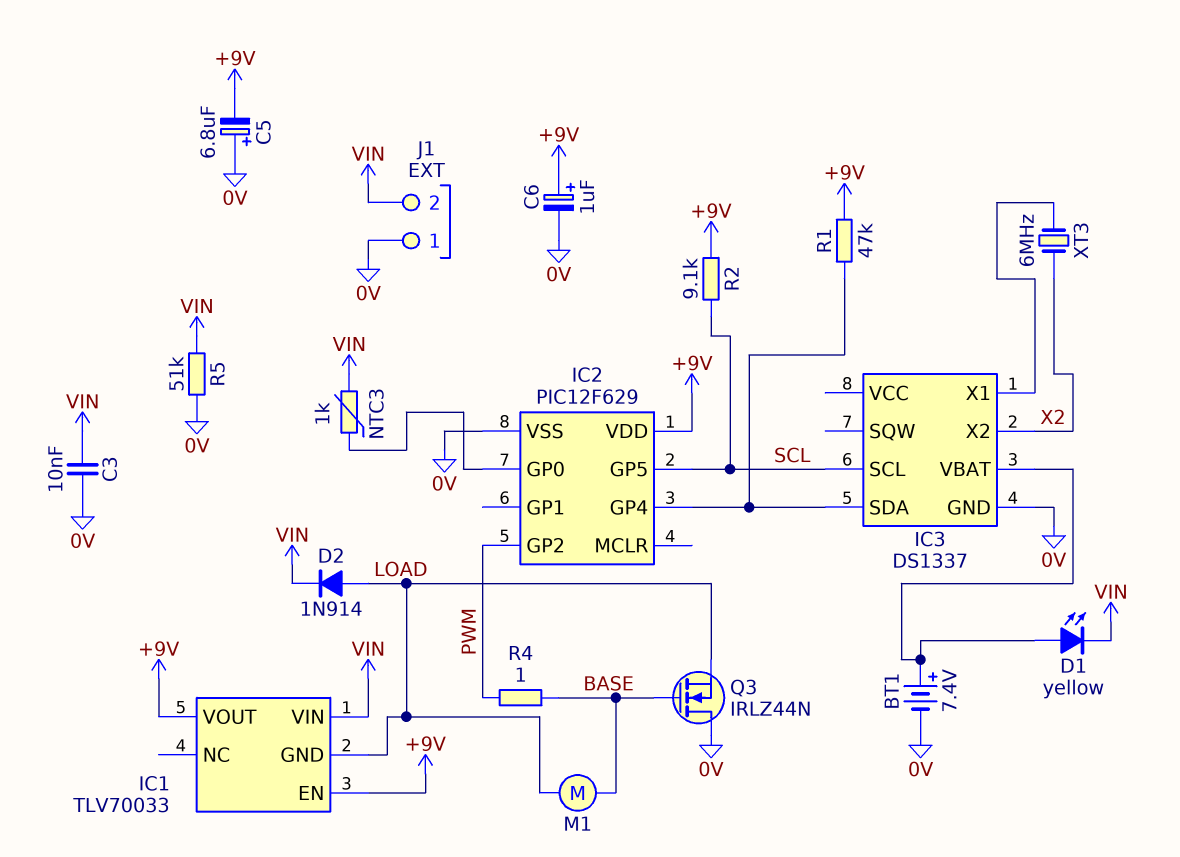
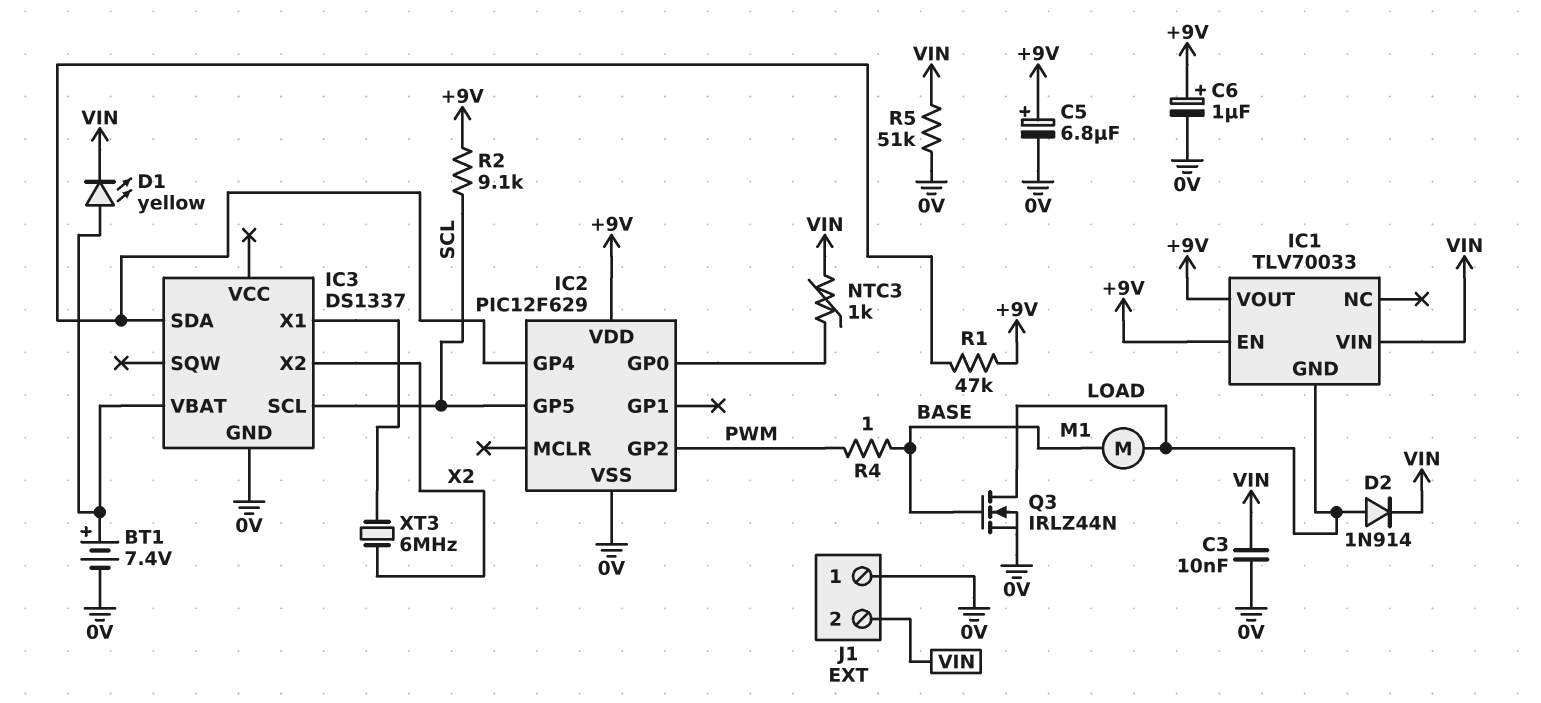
C5: 6.8uF (plus 0V, minus +9V) -> 6.8uF (plus +9V, minus 0V)
Q3: NMOS IRLZ44N (G BASE, D 0V, S LOAD) -> NMOS IRLZ44N (G BASE, D LOAD, S 0V)

